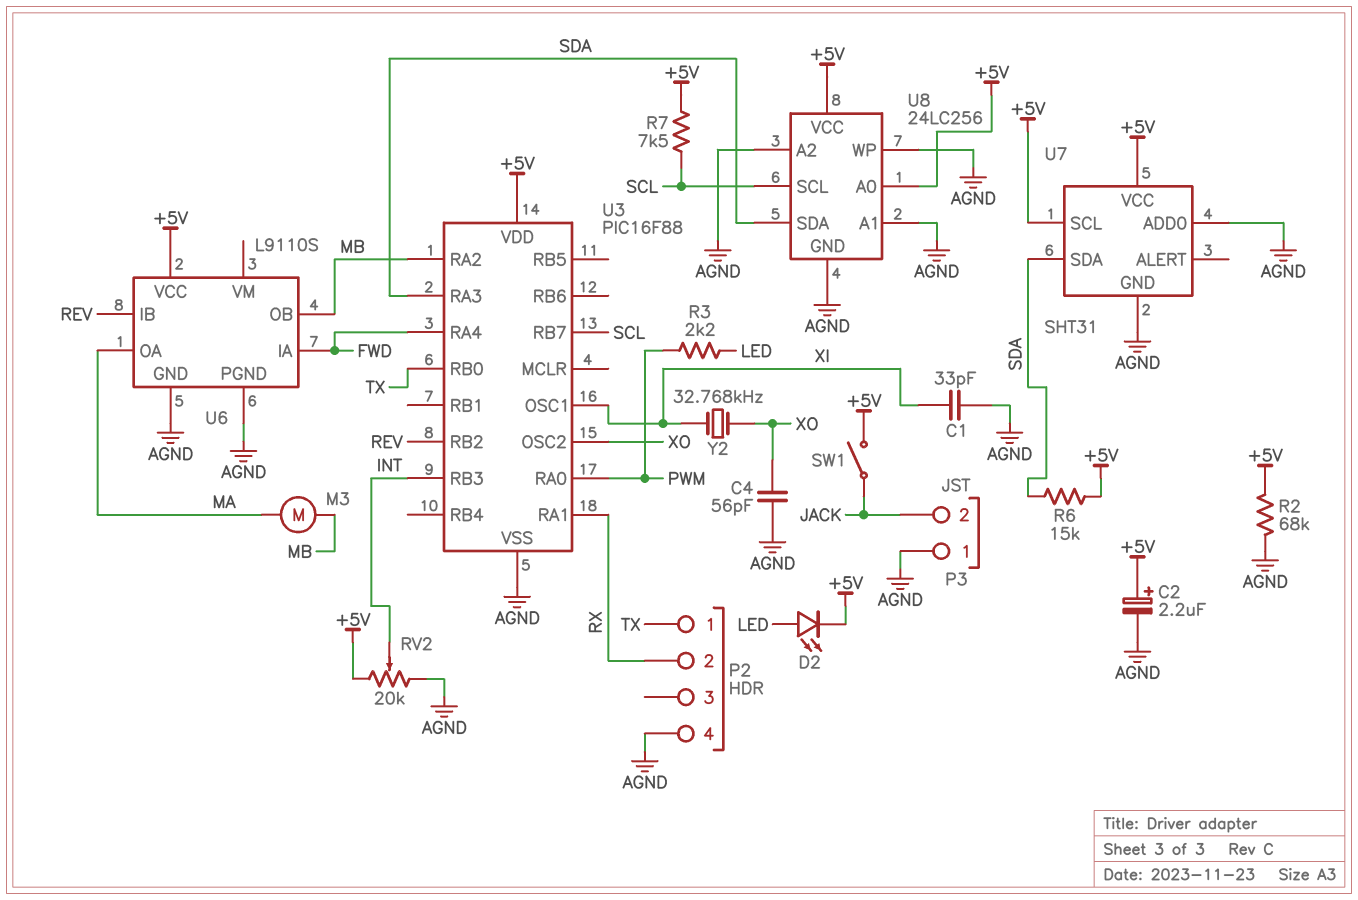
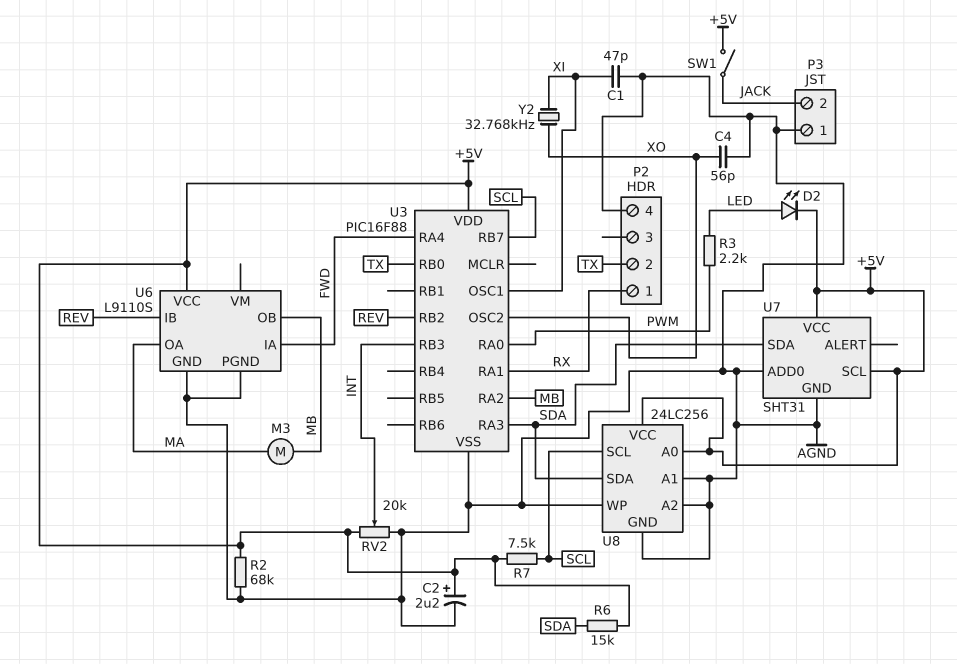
C1: 33pF (AGND, XI) -> 47pF (AGND, XI)
P2 pin 1: TX -> RX
P2 pin 2: RX -> TX

